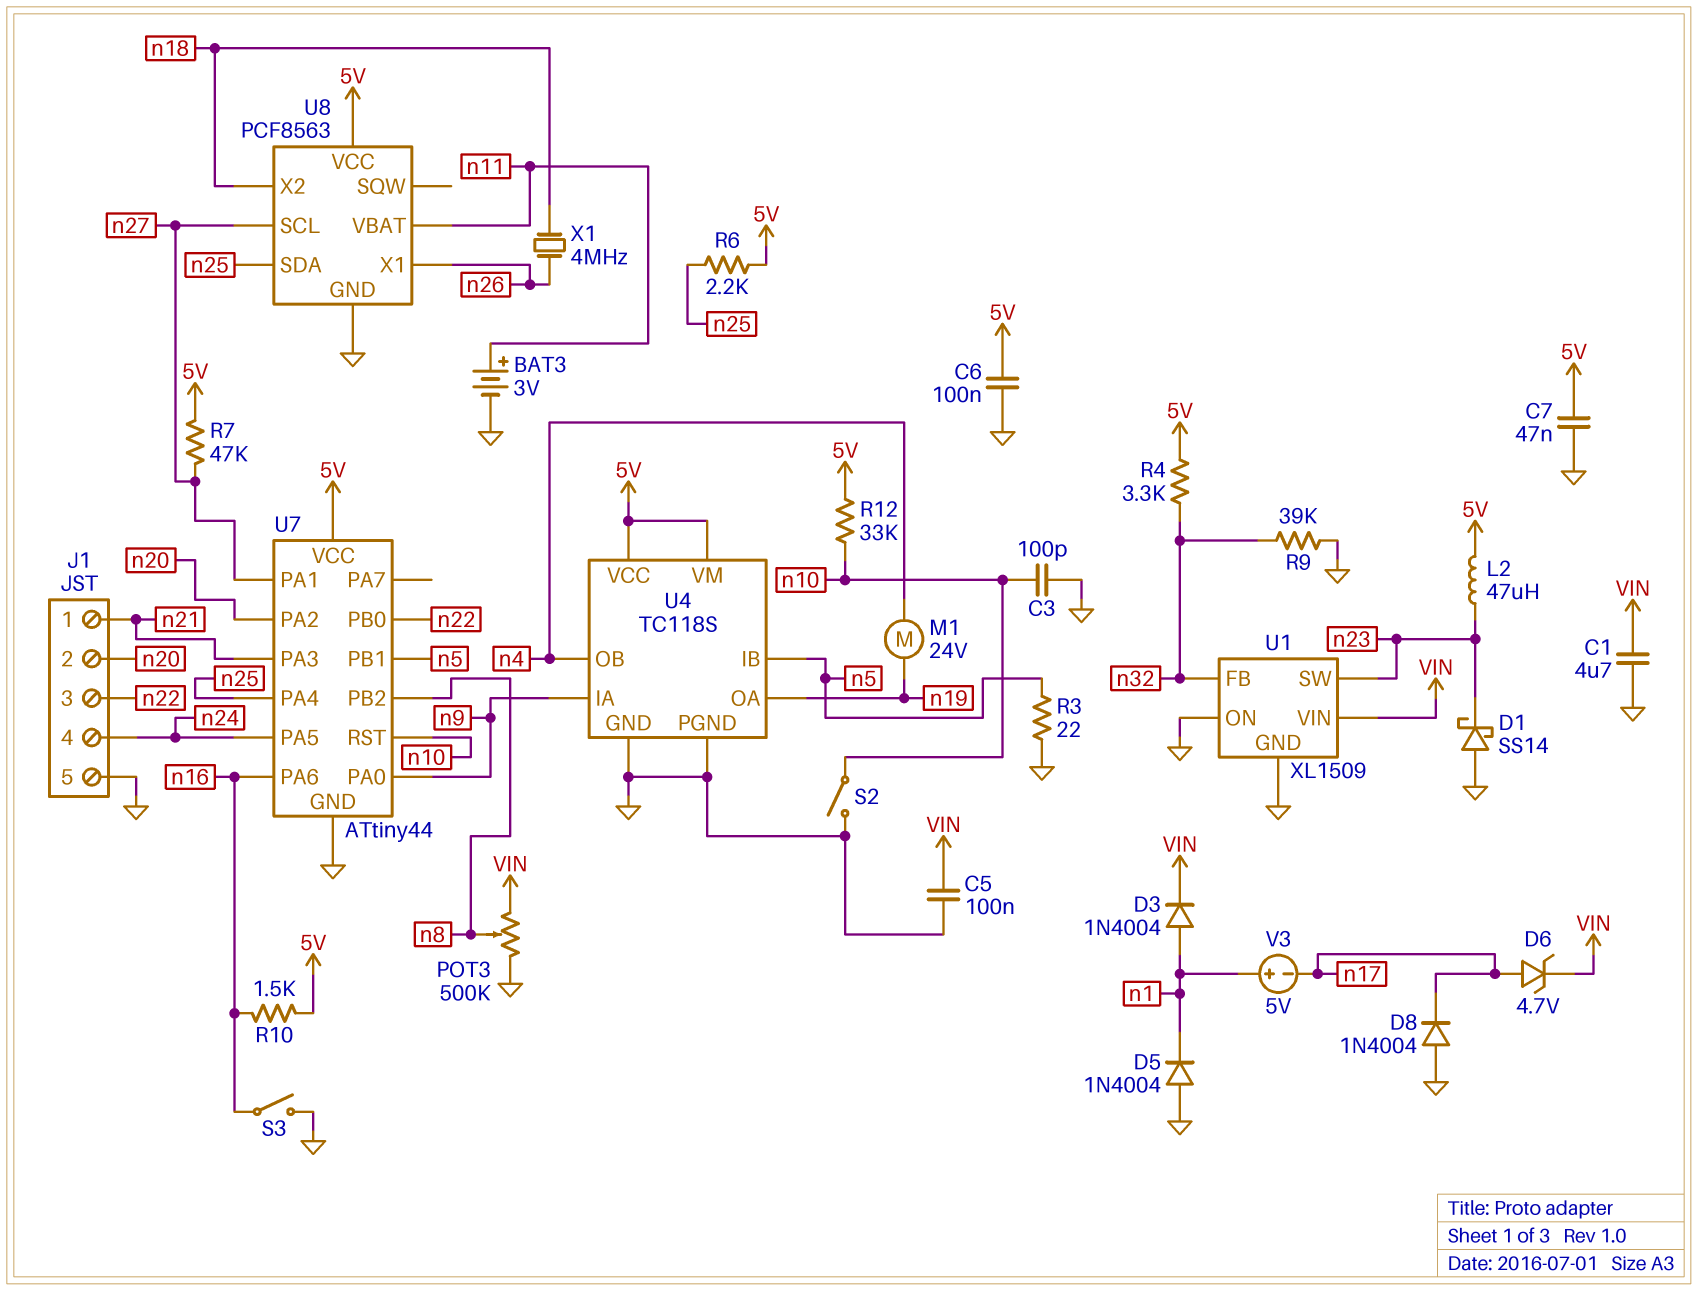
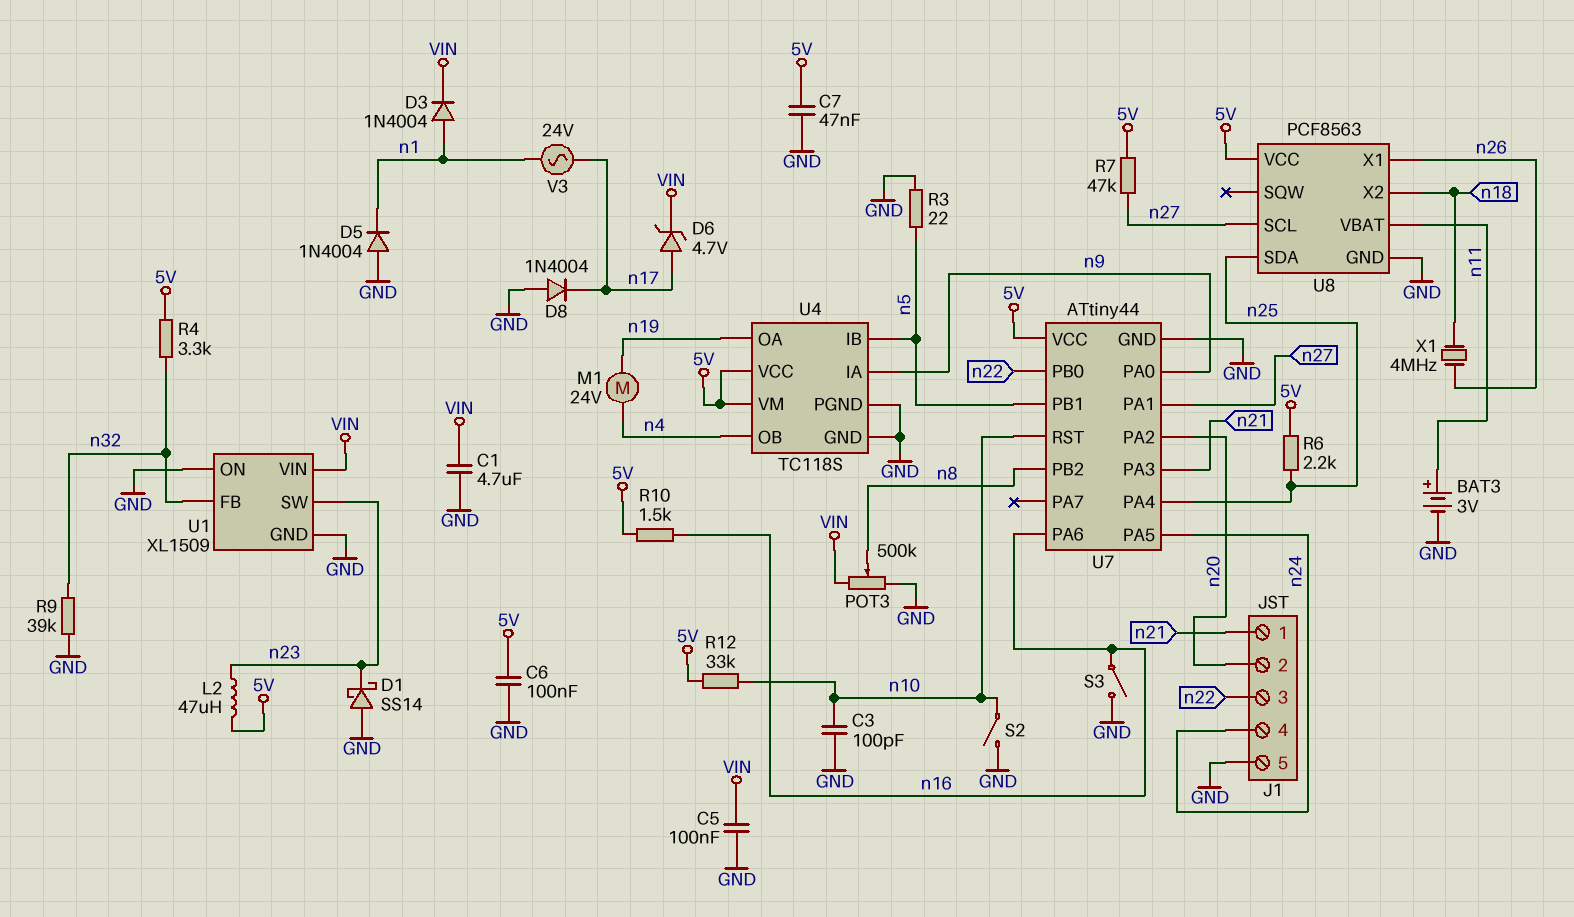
V3: 5V (plus n1, minus n17) -> AC 24V (n1, n17)

